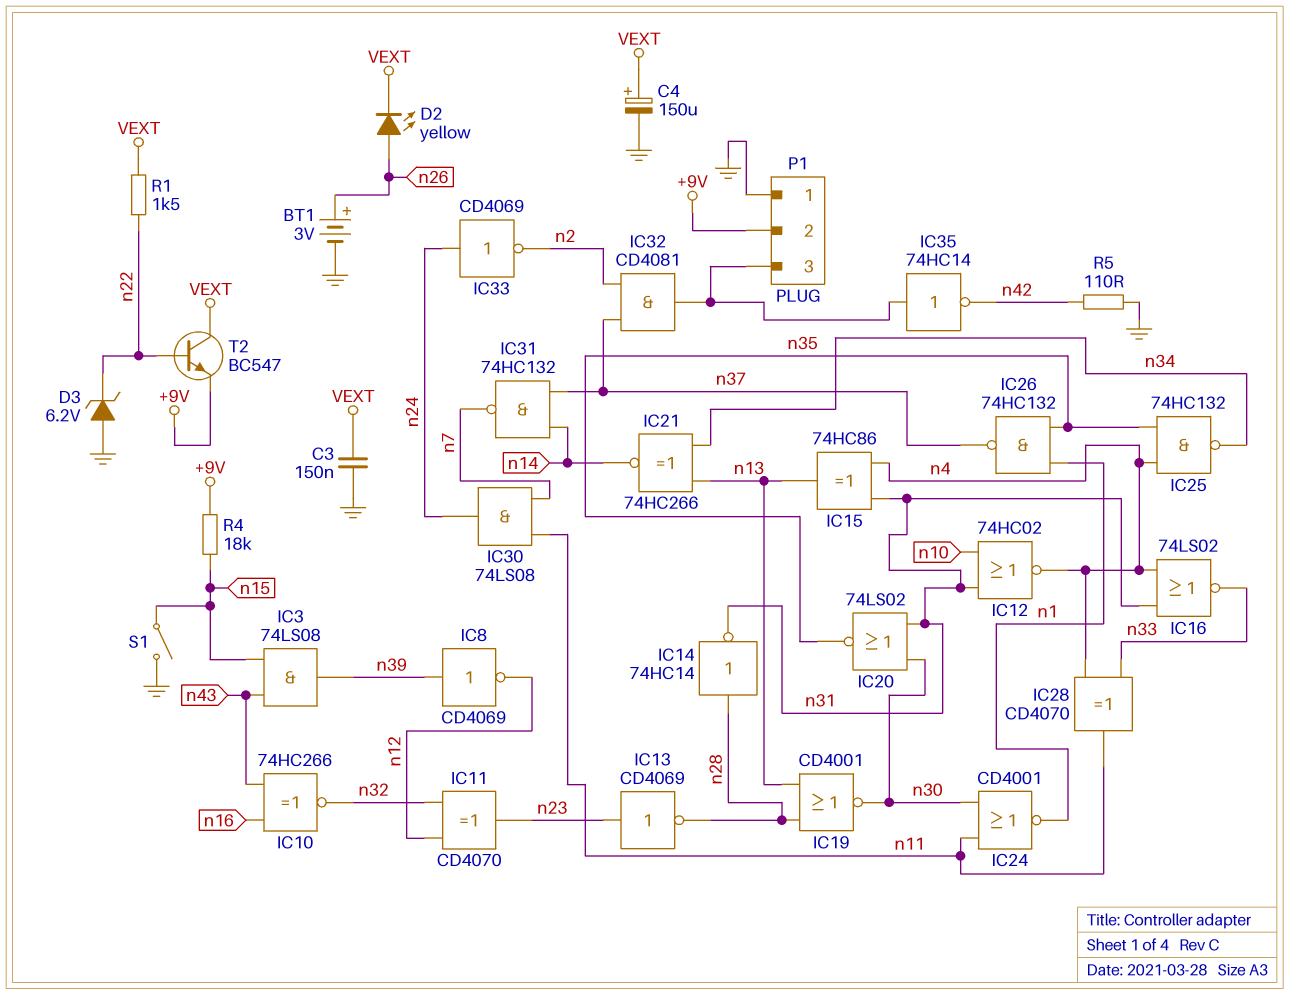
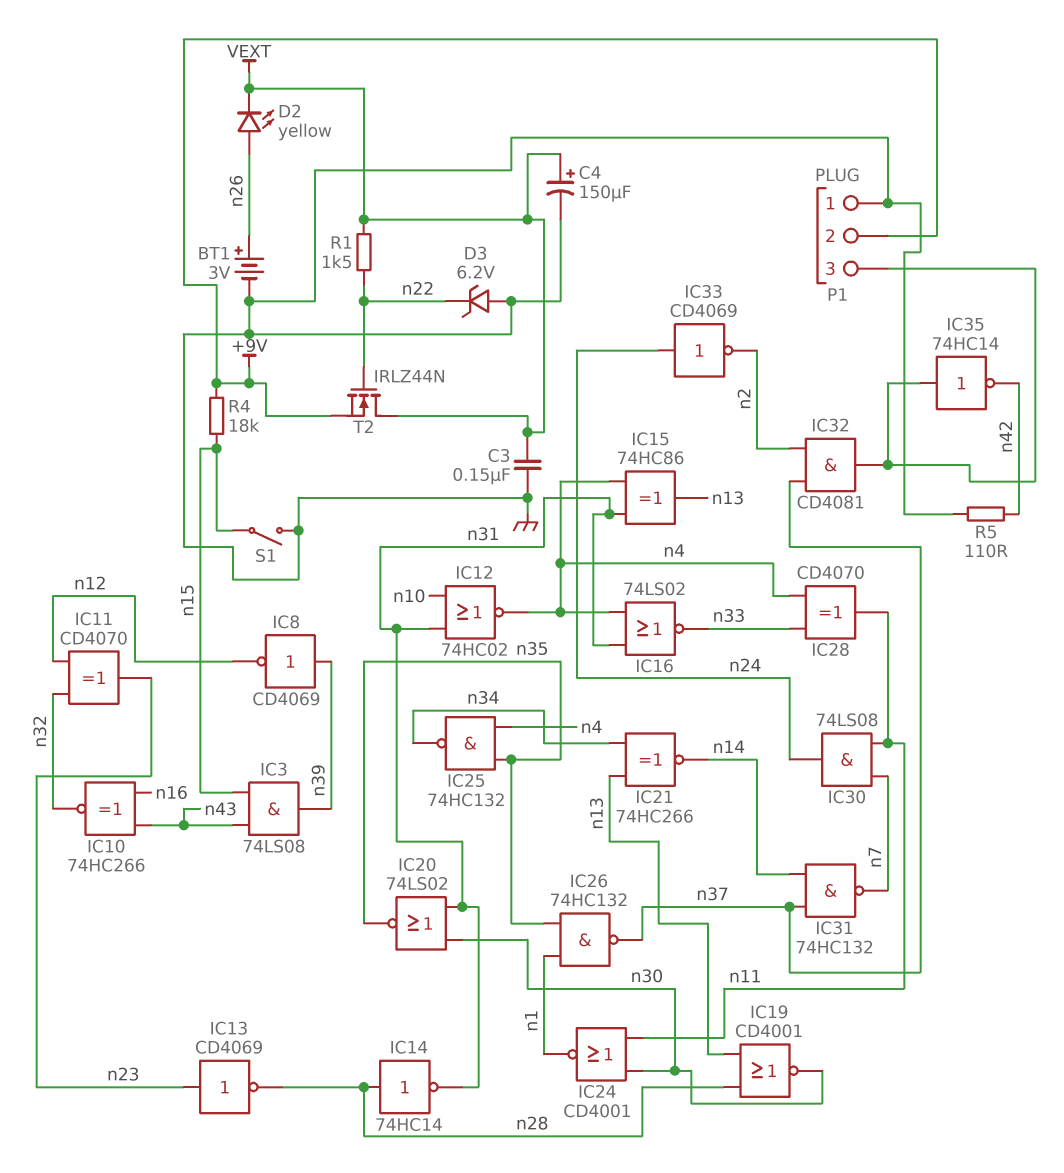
T2: NPN BC547 (B n22, C VEXT, E +9V) -> NMOS IRLZ44N (G n22, D VEXT, S +9V)

